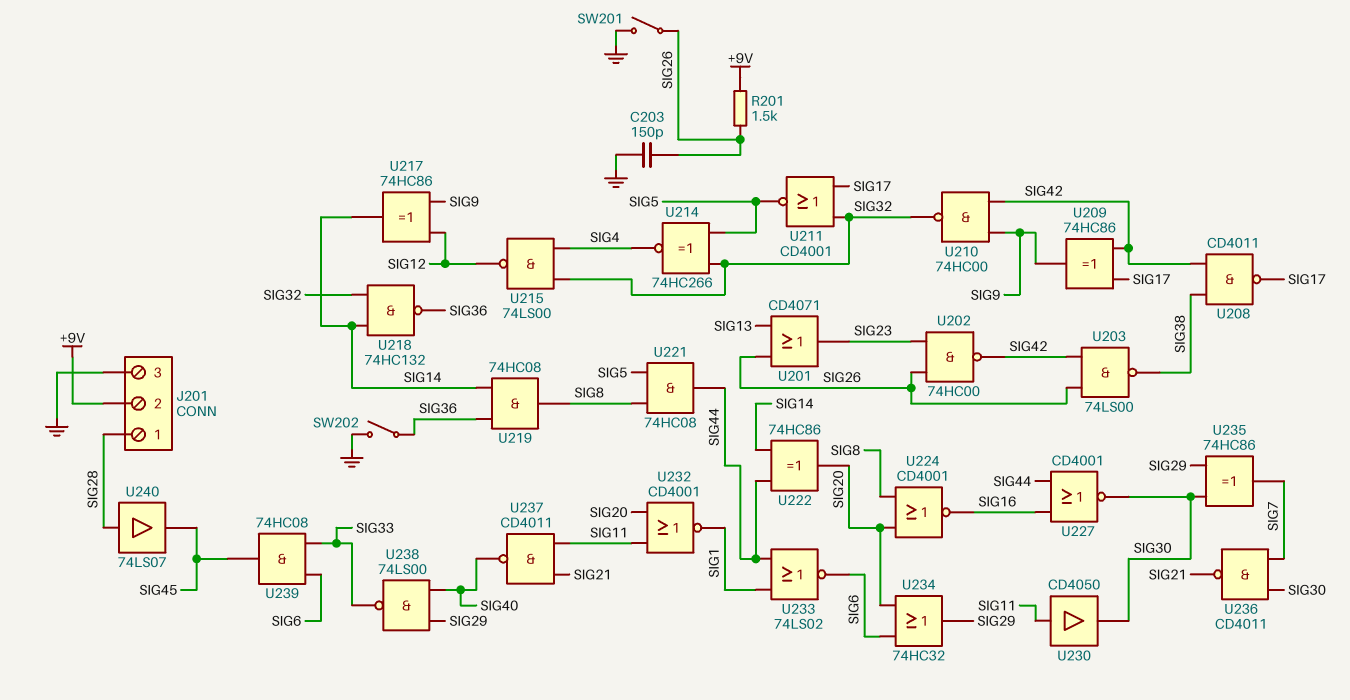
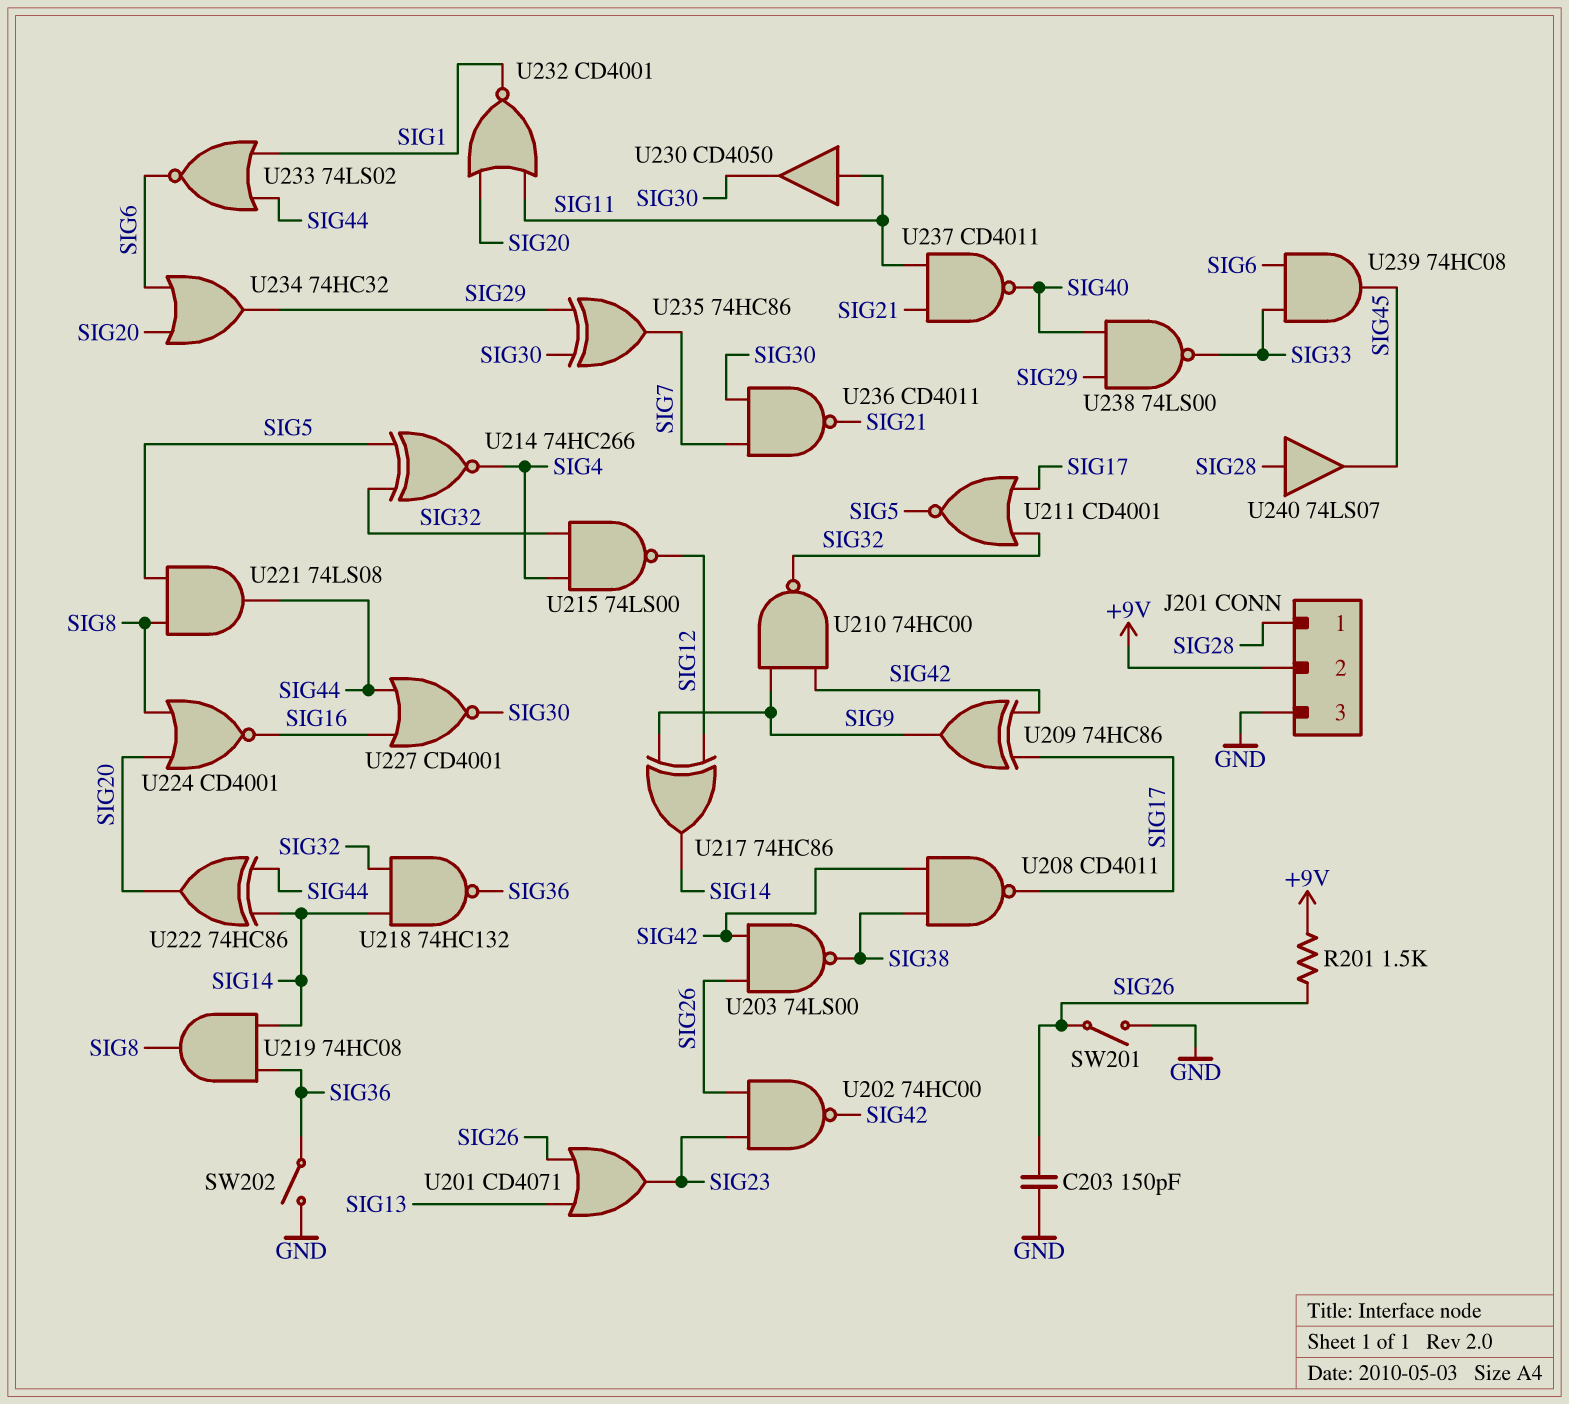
U221: AND 74HC08 (in SIG5, in SIG8, out SIG44) -> AND 74LS08 (in SIG5, in SIG8, out SIG44)

